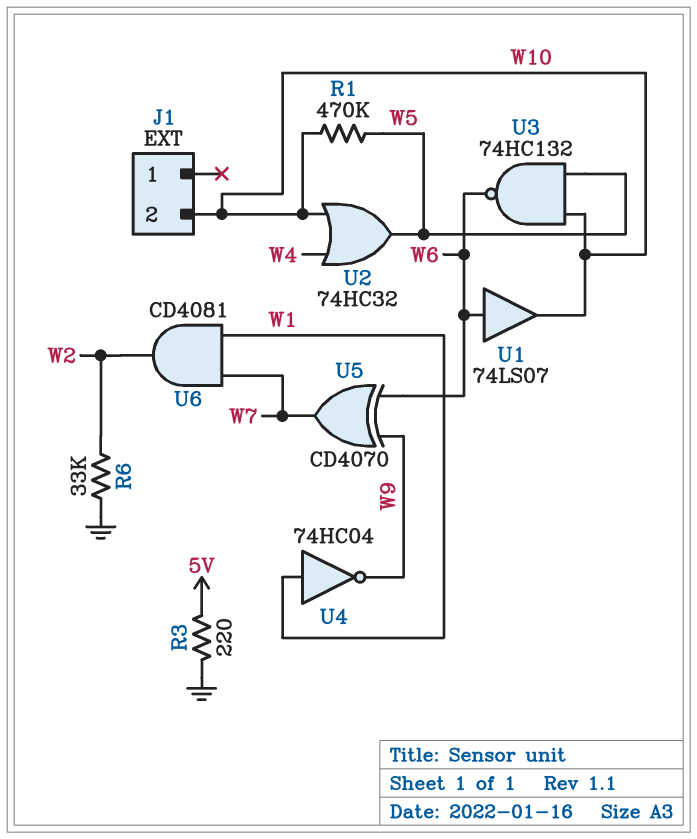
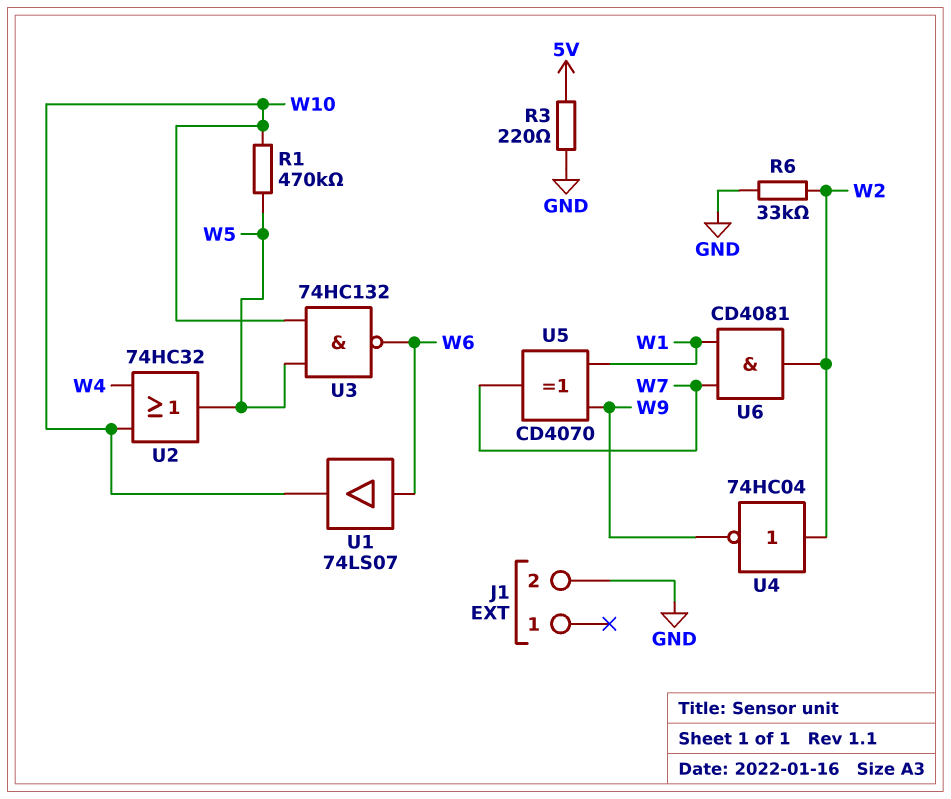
J1 pin 2: W10 -> GND
U4: NOT 74HC04 (in W1, out W9) -> NOT 74HC04 (in W2, out W9)
U5: XOR CD4070 (in W6, in W9, out W7) -> XOR CD4070 (in W1, in W9, out W7)

